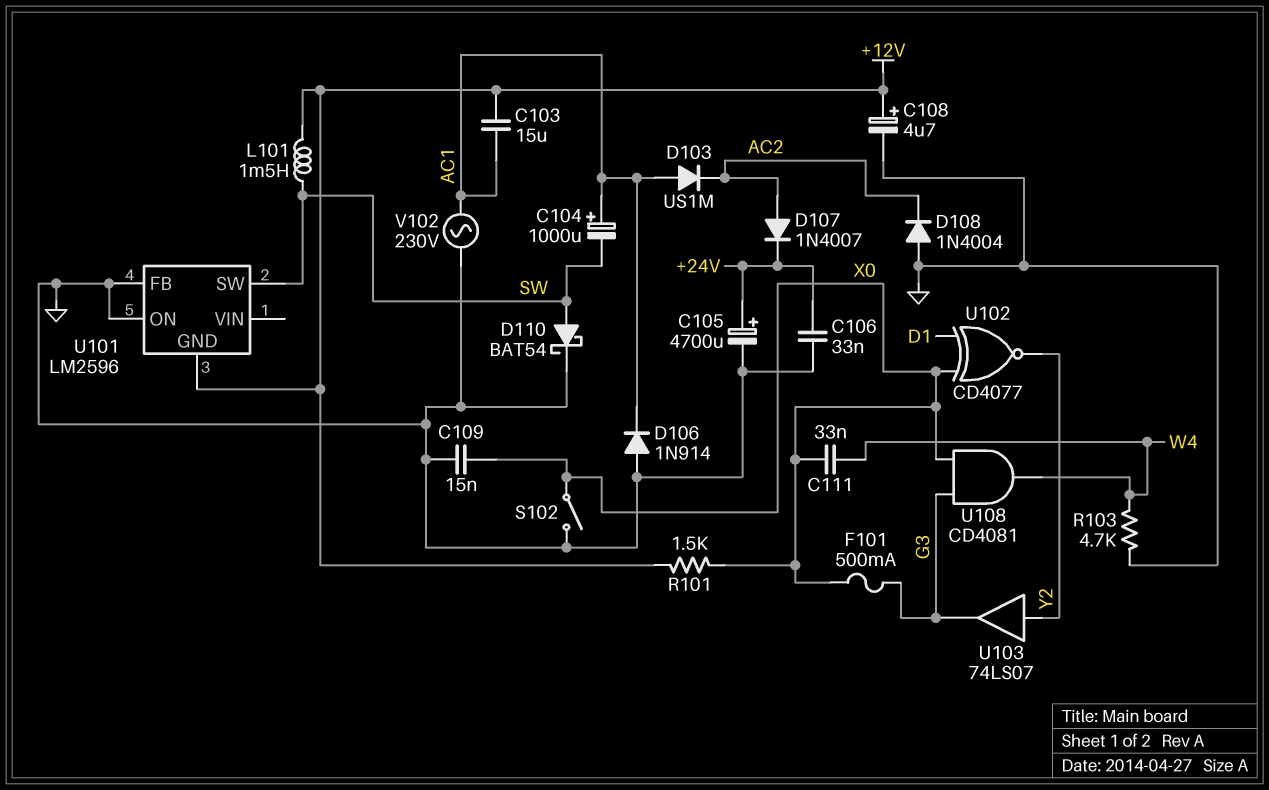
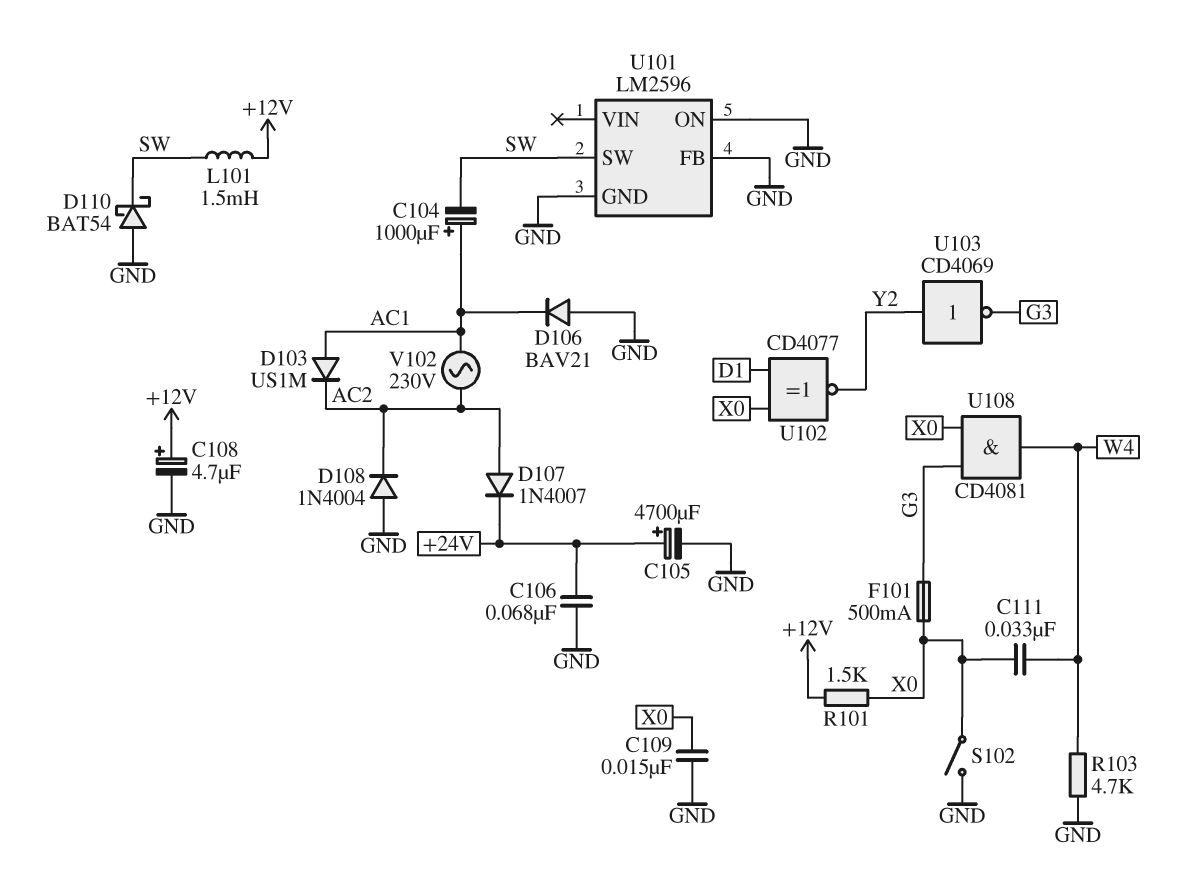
C103: 15uF (+12V, AC1) -> none
C106: 33nF (+24V, GND) -> 68nF (+24V, GND)
D106: diode 1N914 (A GND, K AC1) -> diode BAV21 (A GND, K AC1)
D110: schottky BAT54 (A SW, K GND) -> schottky BAT54 (A GND, K SW)
U101 pin GND: +12V -> GND
U103: buffer 74LS07 (in Y2, out G3) -> NOT CD4069 (in Y2, out G3)
V102: AC 230V (AC1, GND) -> AC 230V (AC1, AC2)

